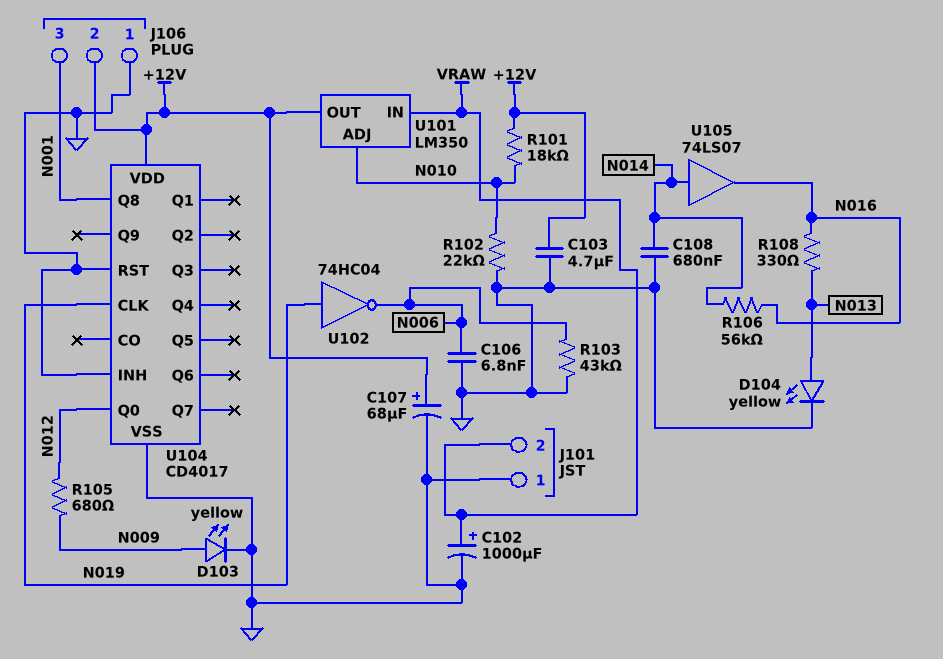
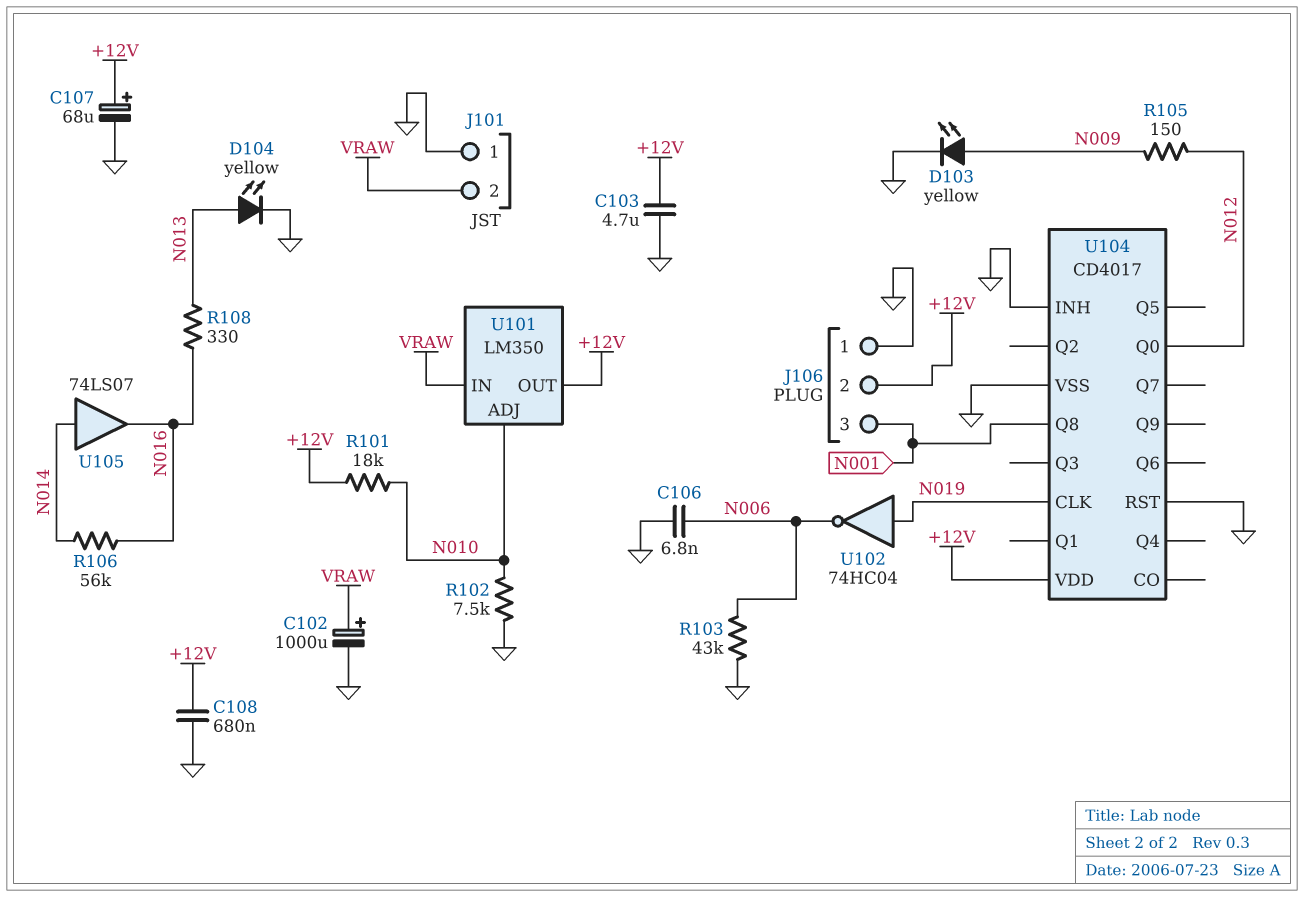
C108: 680nF (GND, N014) -> 680nF (+12V, GND)
R102: 22k (GND, N010) -> 7.5k (GND, N010)
R105: 680 (N009, N012) -> 150 (N009, N012)

